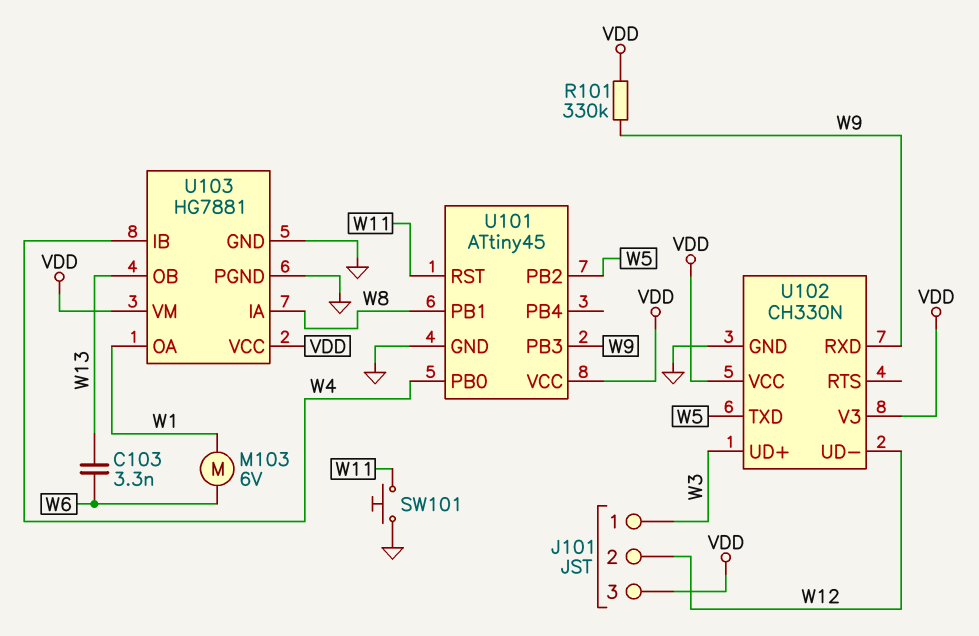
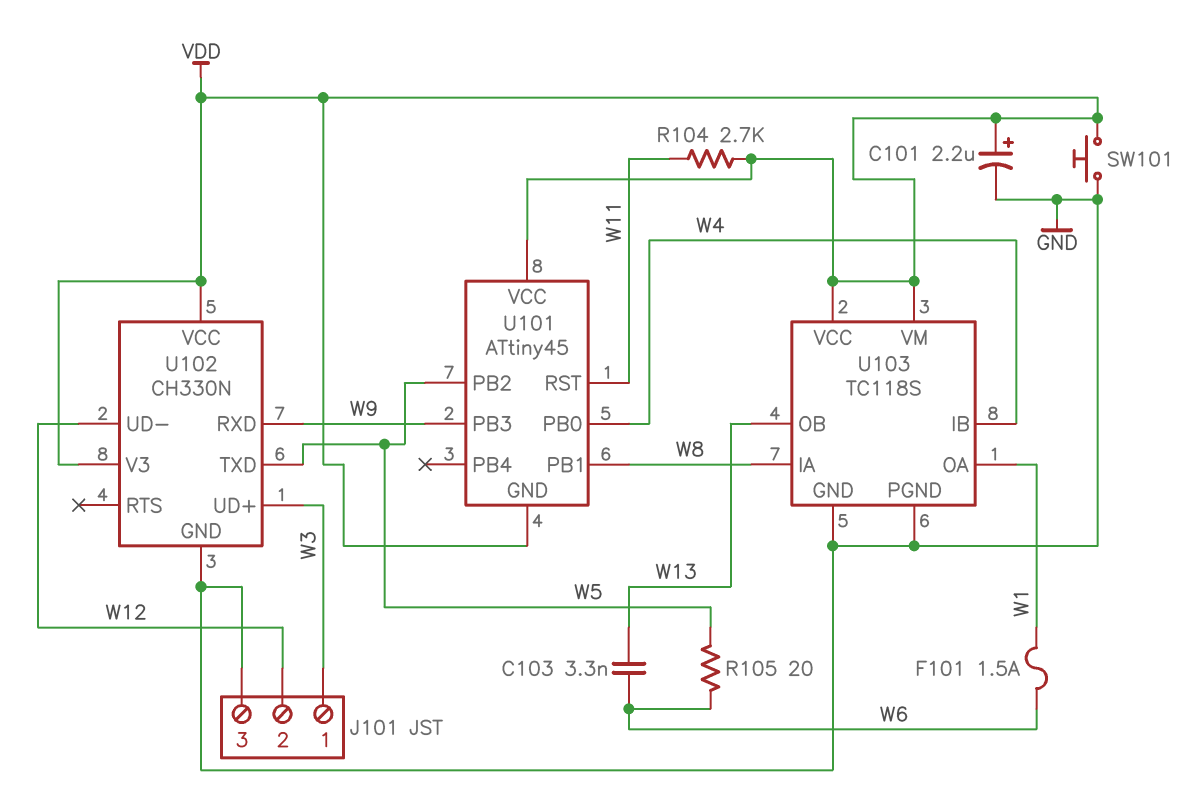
C101: none -> 2.2uF (plus VDD, minus GND)
F101: none -> 1.5A (W1, W6)
J101 pin 3: VDD -> GND
M103: motor 6V (W1, W6) -> none
R101: 330k (VDD, W9) -> none
R104: none -> 2.7k (VDD, W11)
R105: none -> 20 (W5, W6)
SW101: button (GND, W11) -> button (GND, VDD)
U101 pin GND: GND -> VDD
U103: HG7881 -> TC118S

